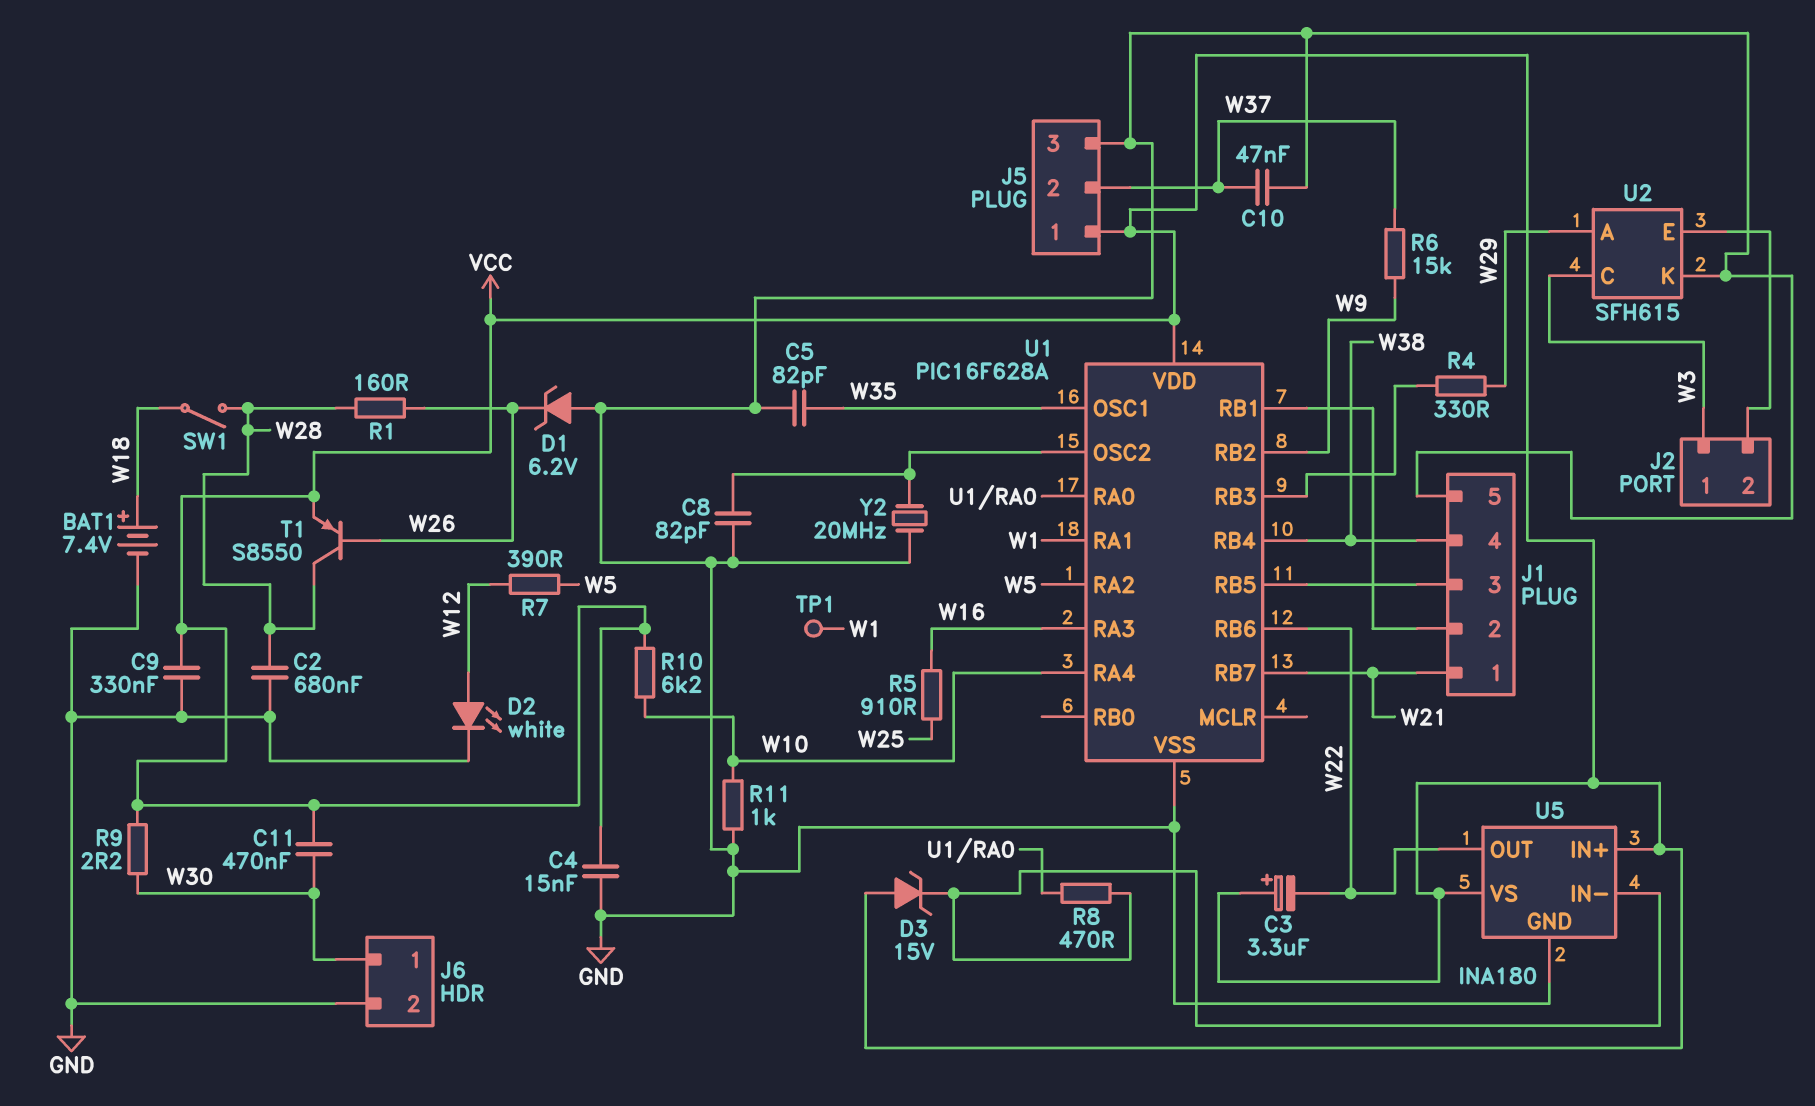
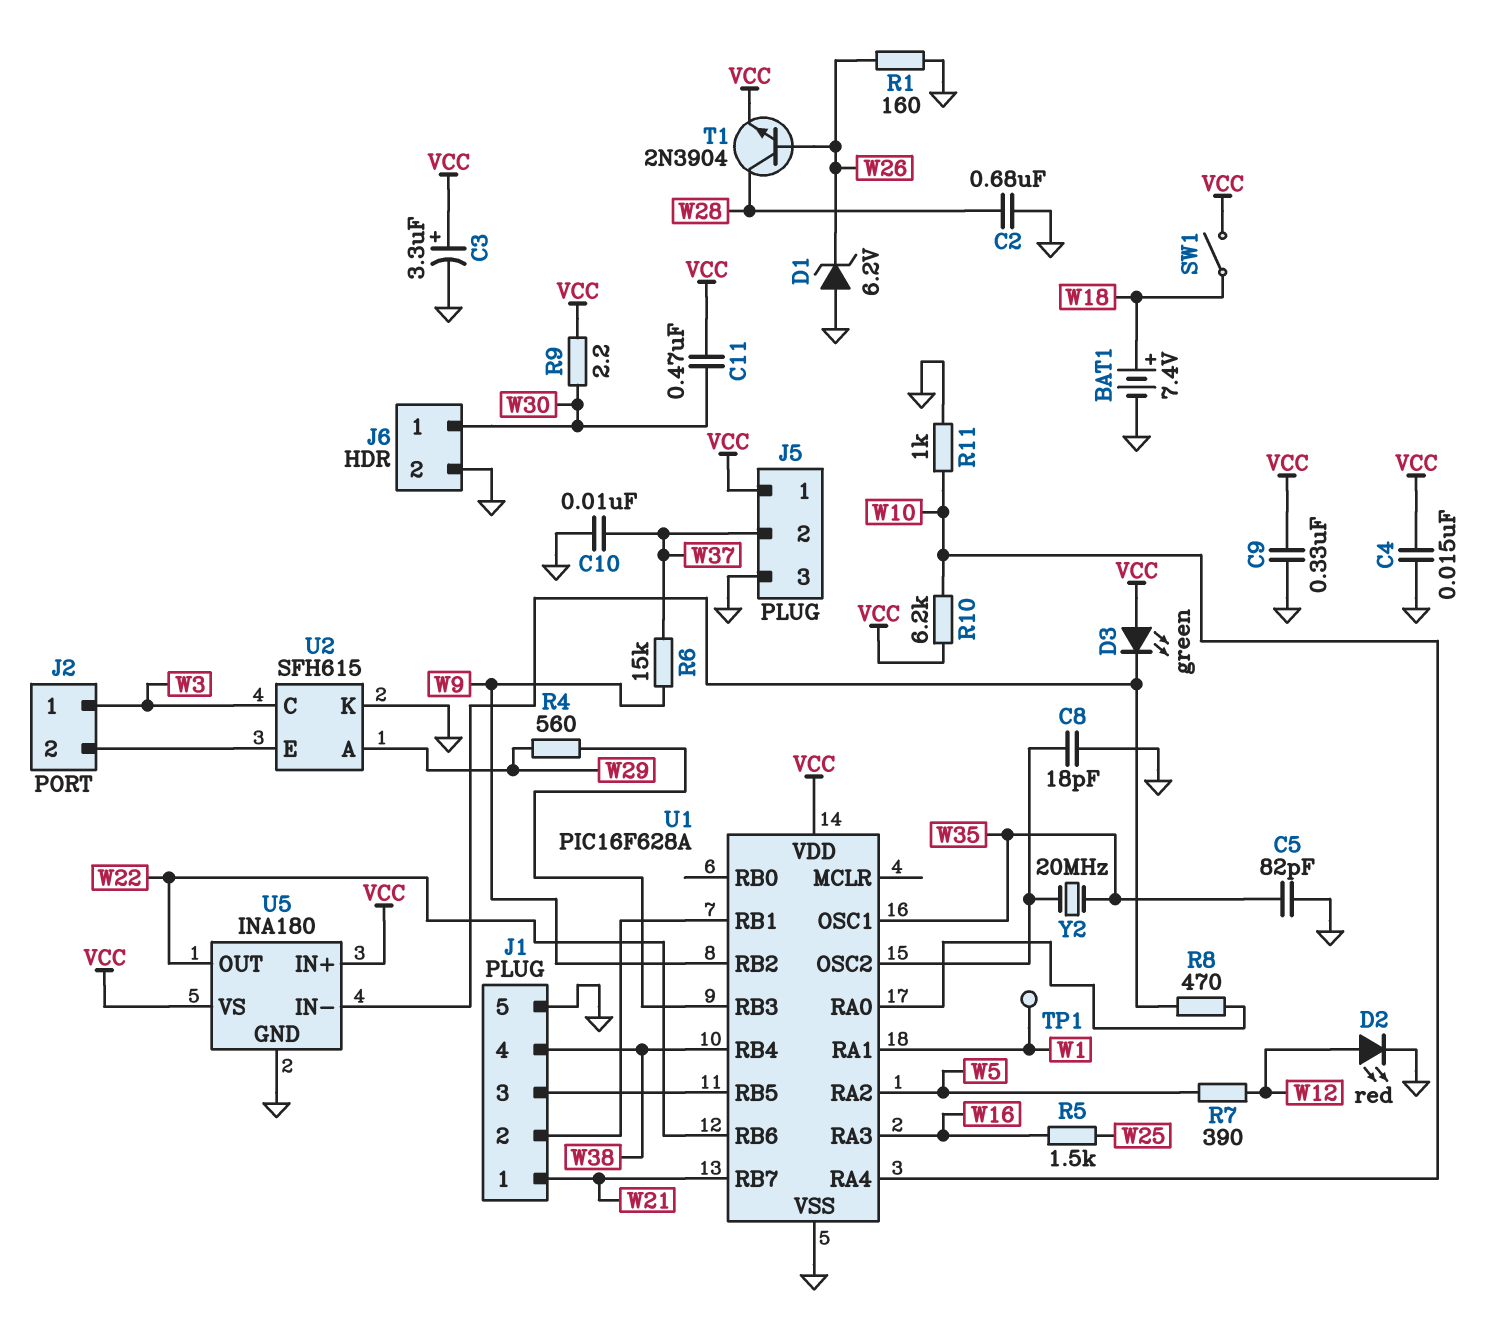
C3: 3.3uF (plus VCC, minus W22) -> 3.3uF (plus VCC, minus GND)
C8: 82pF (GND, U1/OSC2) -> 18pF (GND, U1/OSC2)
C10: 47nF (GND, W37) -> 10nF (GND, W37)
D2: LED white (A W12, K GND) -> LED red (A W12, K GND)
D3: zener 15V (A VCC, K U5/IN-) -> LED green (A VCC, K U5/IN-)
R1: 160 (W26, W28) -> 160 (GND, W26)
R4: 330 (U1/RB3, W29) -> 560 (U1/RB3, W29)
R5: 910 (W16, W25) -> 1.5k (W16, W25)
SW1: switch (W18, W28) -> switch (VCC, W18)
T1: PNP S8550 (B W26, C W28, E VCC) -> NPN 2N3904 (B W26, C W28, E VCC)
Y2: 20MHz (GND, U1/OSC2) -> 20MHz (U1/OSC2, W35)

